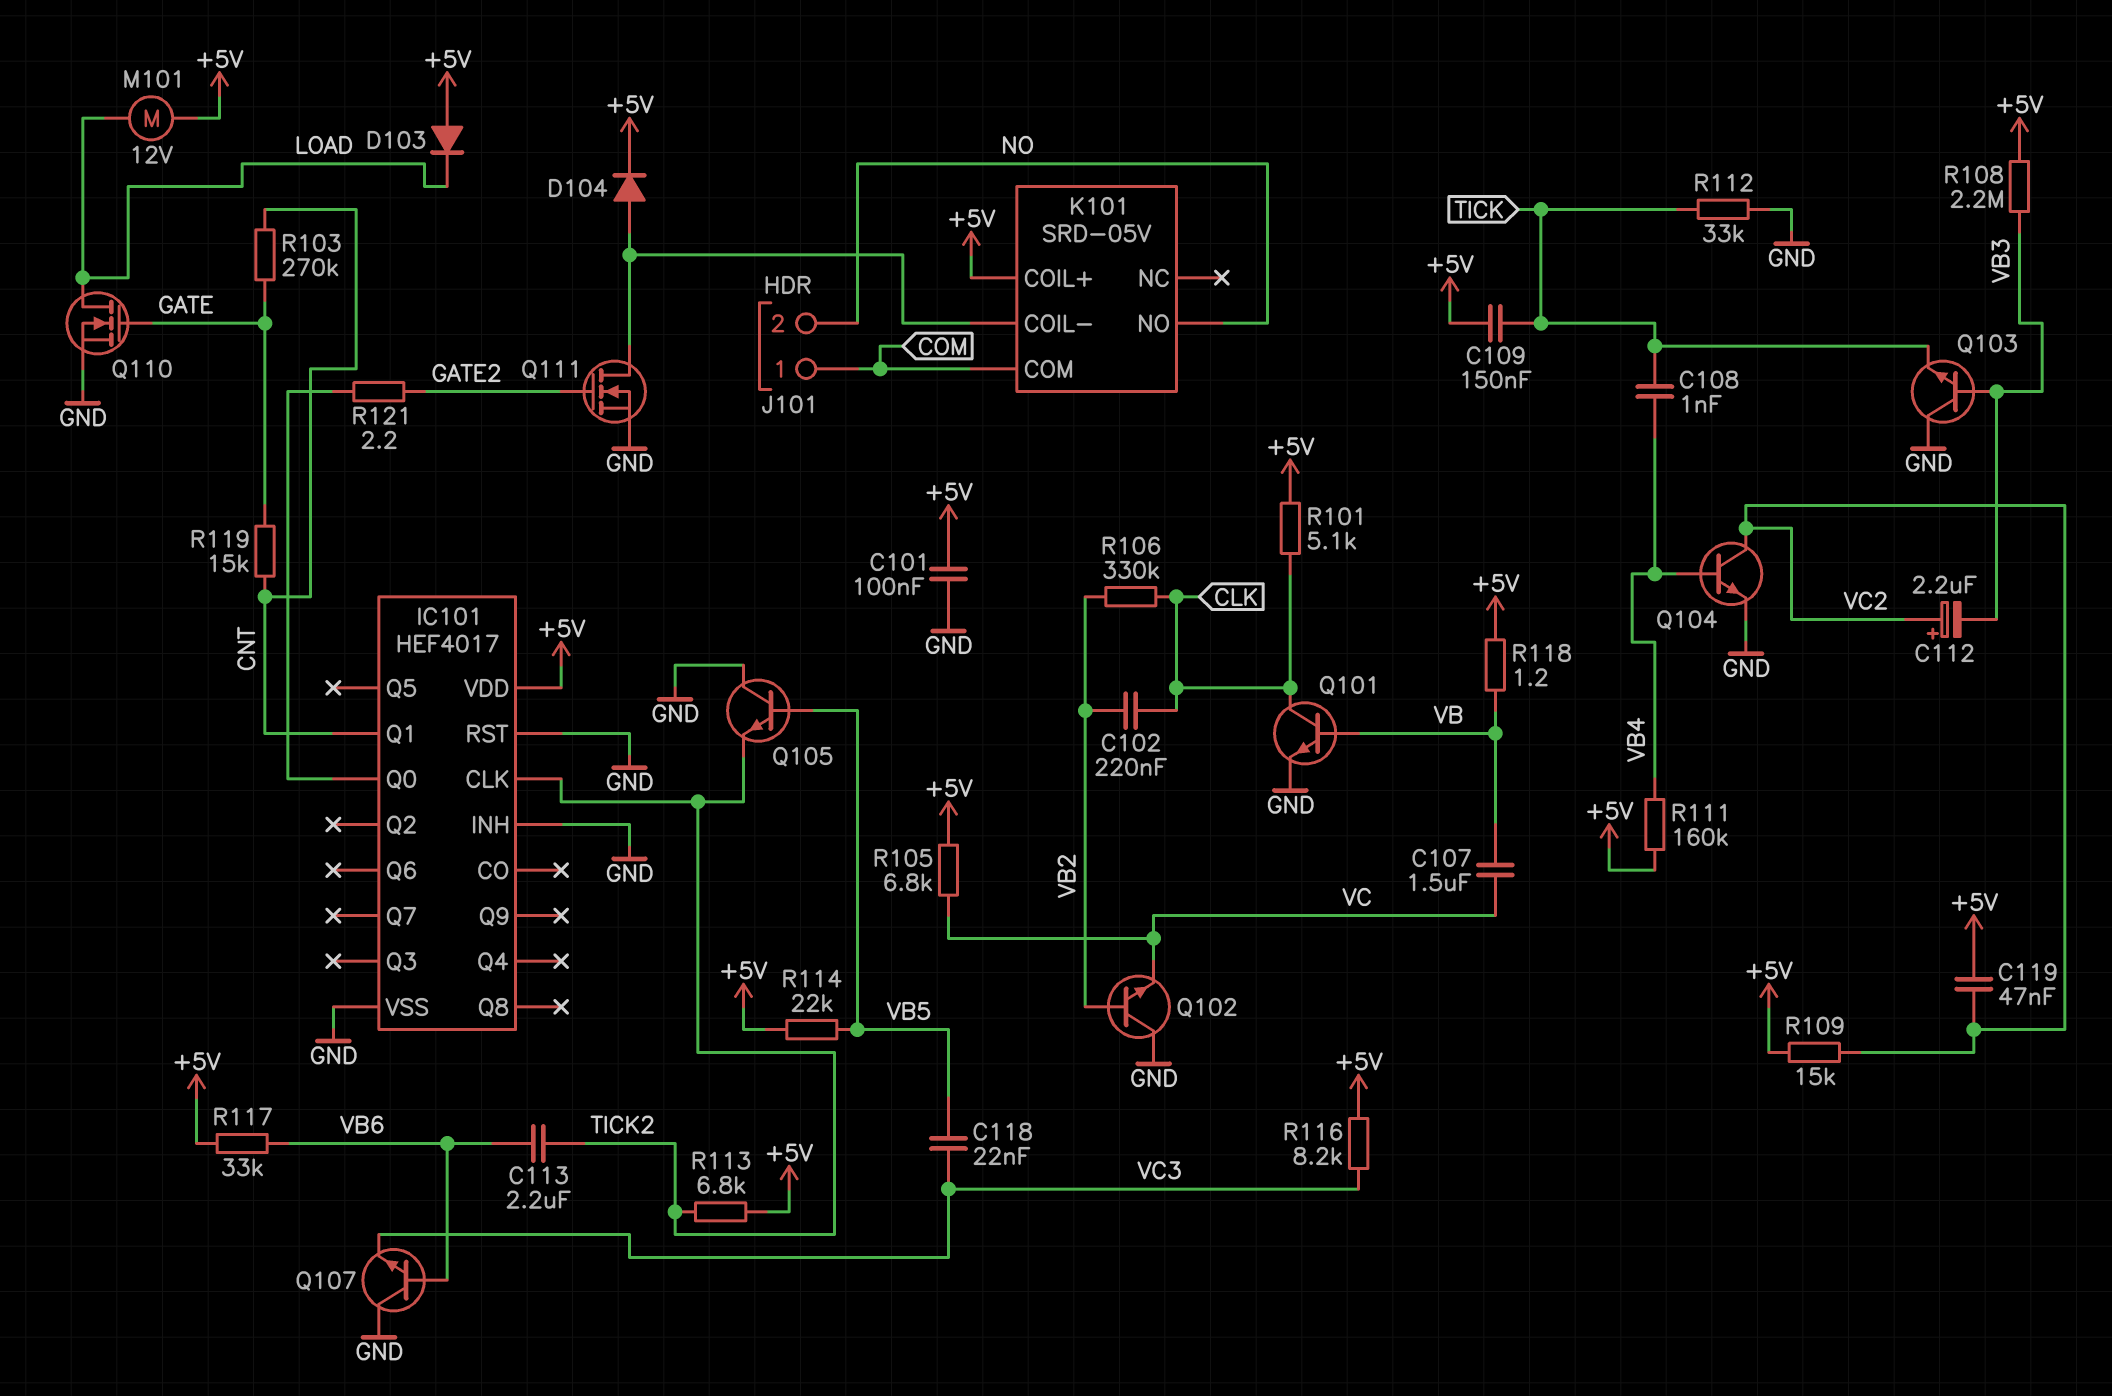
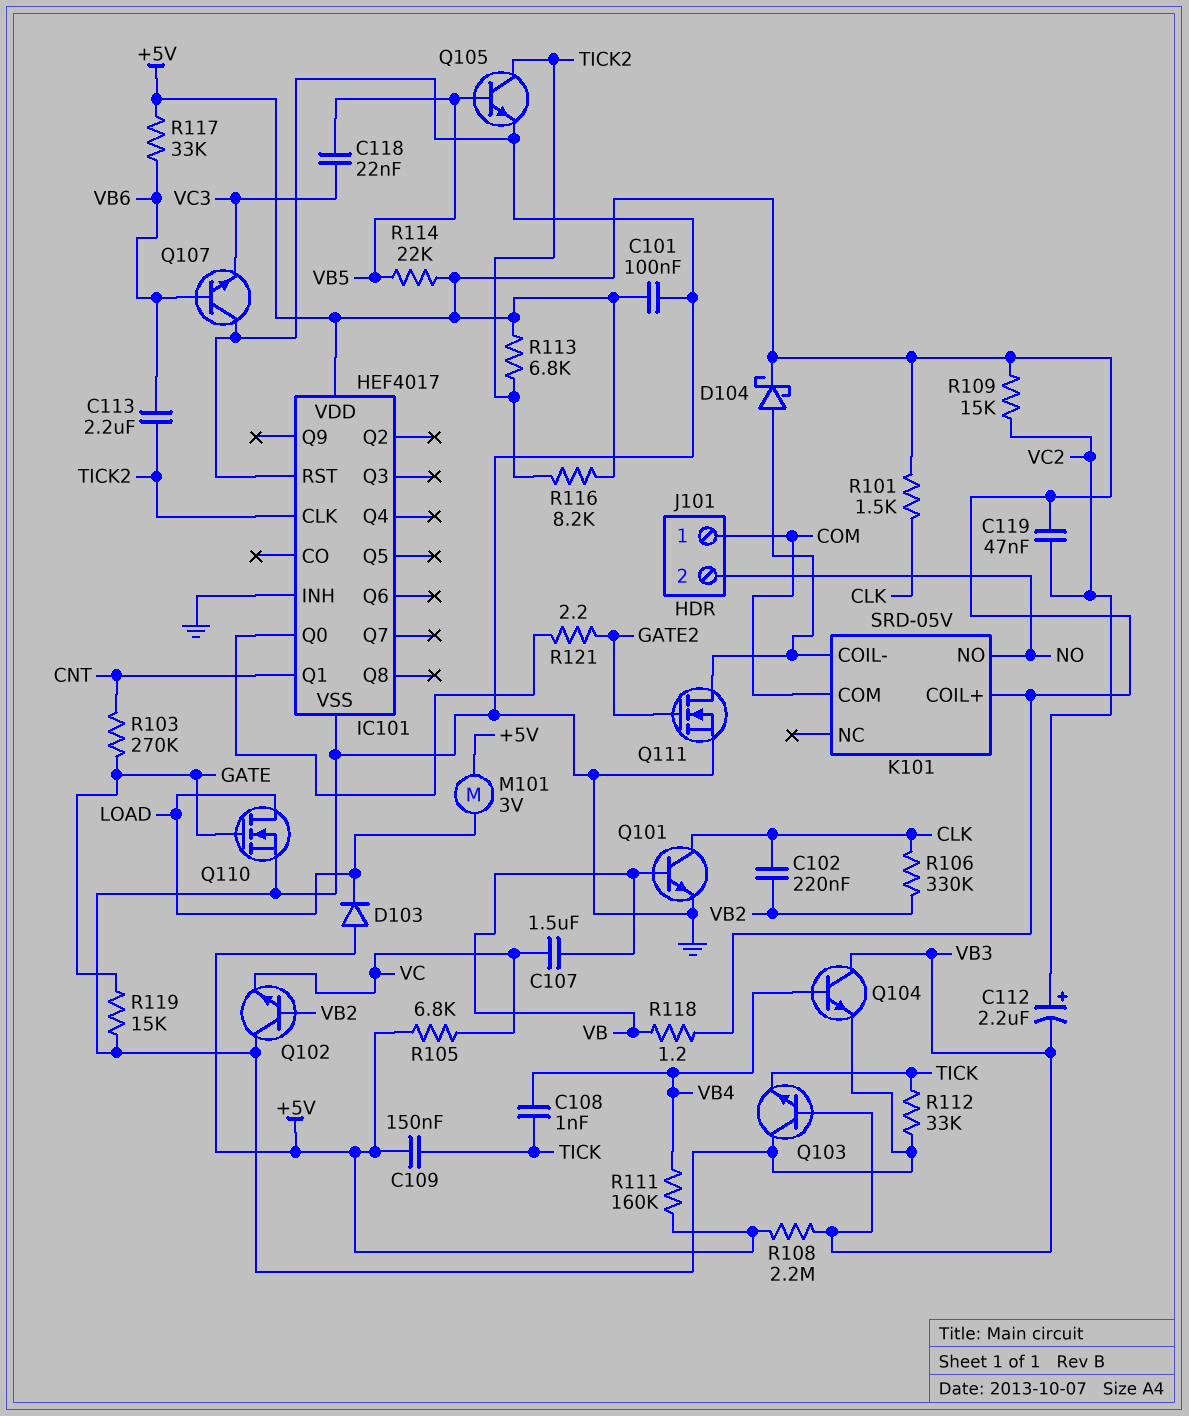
D104: diode (A K101/COIL-, K +5V) -> schottky (A K101/COIL-, K +5V)
M101: motor 12V (+5V, LOAD) -> motor 3V (+5V, LOAD)
Q104: NPN (B VB4, C VC2, E GND) -> NPN (B VB4, C VB3, E GND)
Q105: NPN (B VB5, C GND, E TICK2) -> NPN (B VB5, C TICK2, E GND)
R101: 5.1k (+5V, CLK) -> 1.5k (+5V, CLK)
R116: 8.2k (+5V, VC3) -> 8.2k (+5V, TICK2)
R119: 15k (CNT, GATE) -> 15k (GATE, GND)

